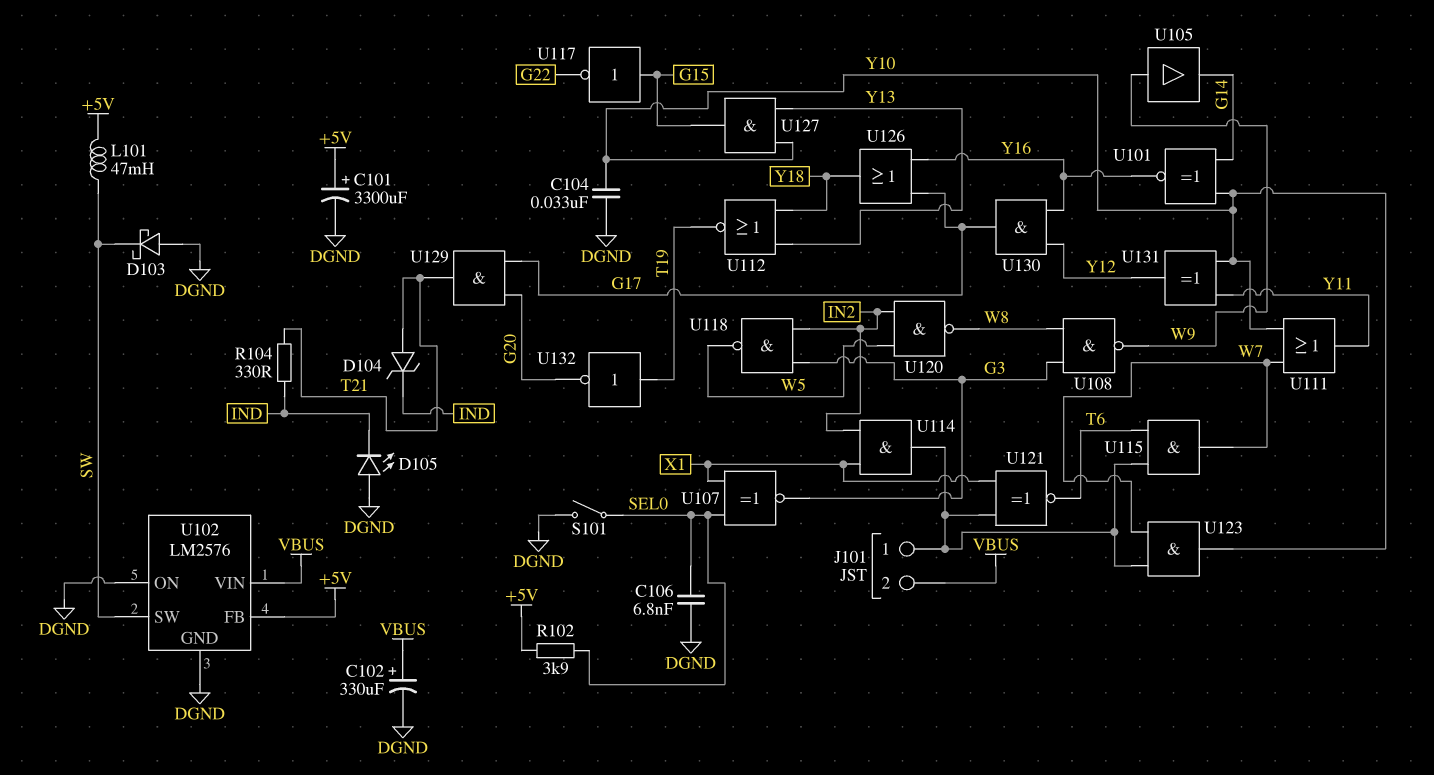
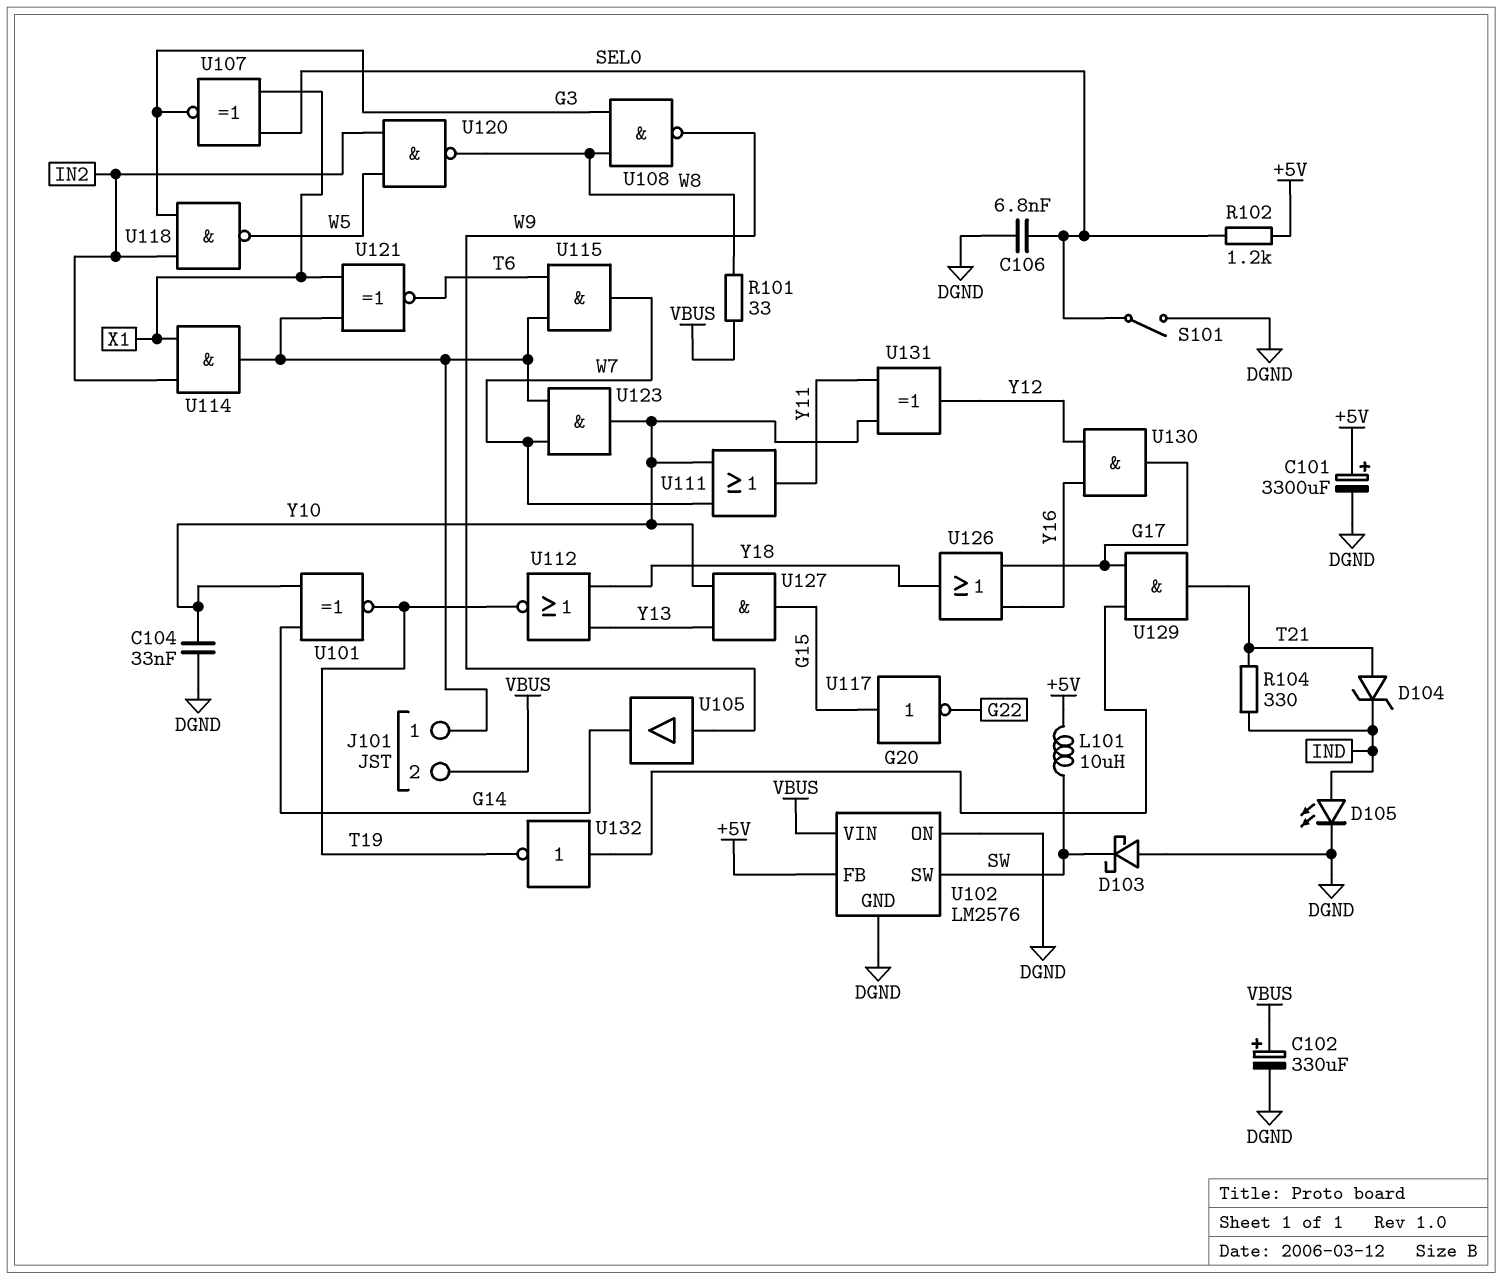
D105: LED (A DGND, K IND) -> LED (A IND, K DGND)
L101: 47mH (+5V, SW) -> 10uH (+5V, SW)
R101: none -> 33 (VBUS, W8)
R102: 3.9k (+5V, SEL0) -> 1.2k (+5V, SEL0)
U101: XNOR (in G14, in Y10, out Y16) -> XNOR (in G14, in Y10, out T19)
U132: NOT (in T19, out G20) -> NOT (in G20, out T19)

